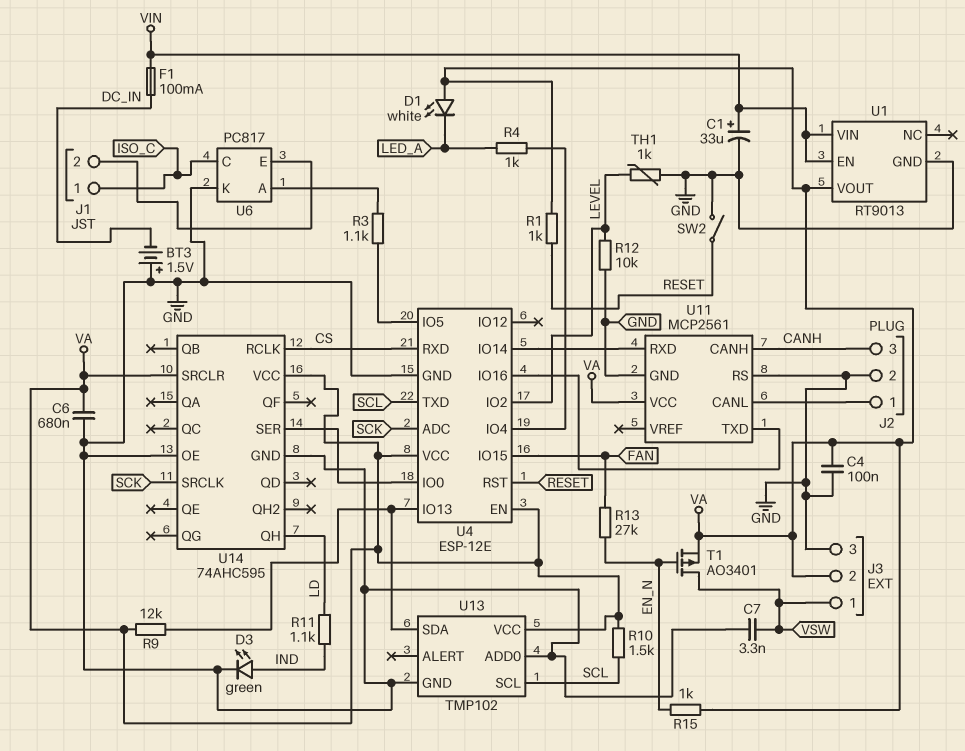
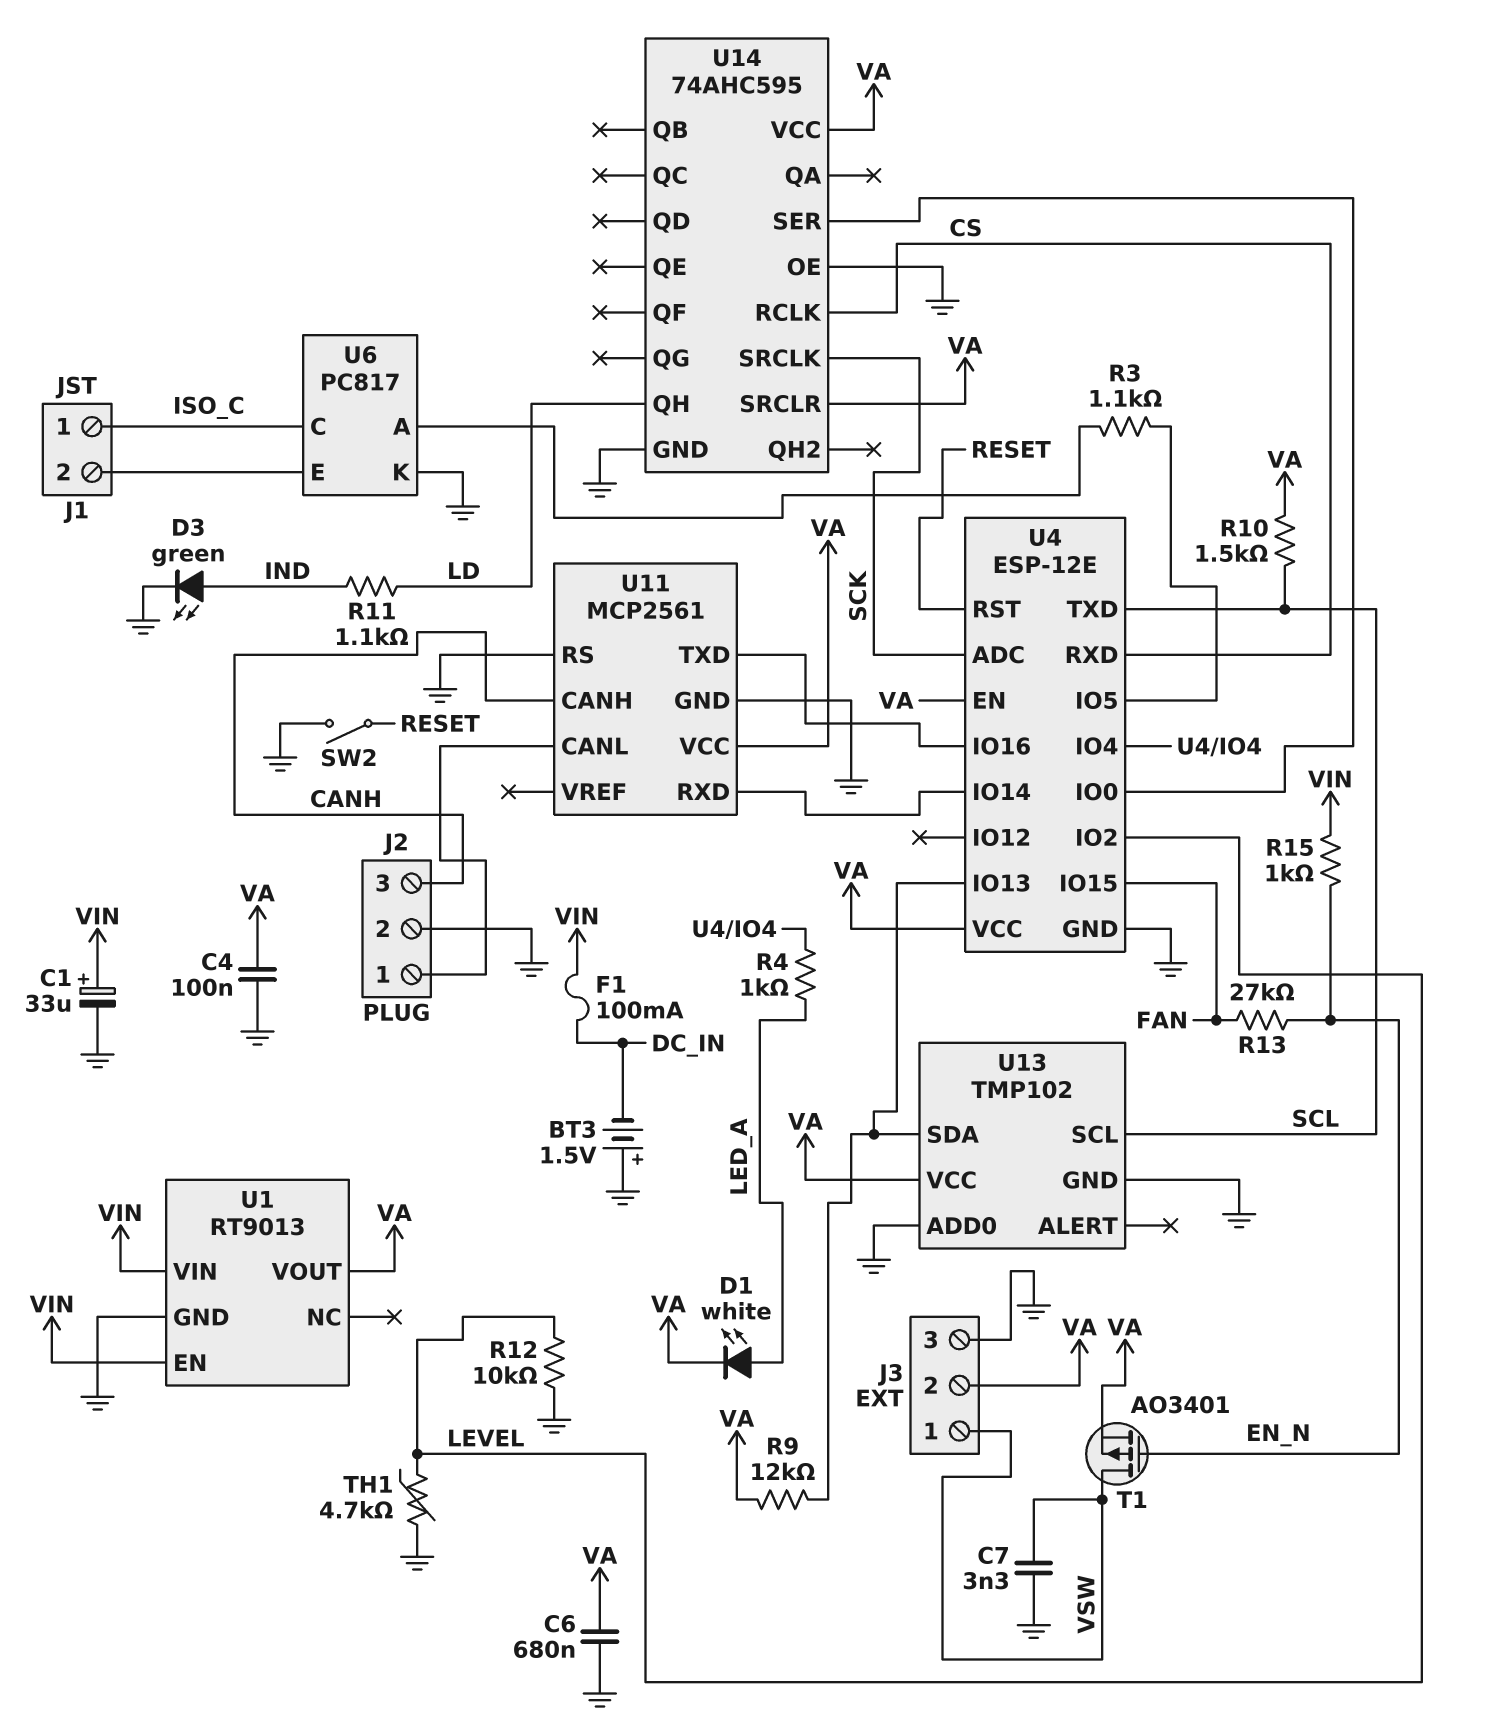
D1: LED white (A VA, K LED_A) -> LED white (A LED_A, K VA)
R1: 1k (RESET, VA) -> none
R15: 1k (EN_N, VA) -> 1k (EN_N, VIN)
TH1: 1k (GND, LEVEL) -> 4.7k (GND, LEVEL)

